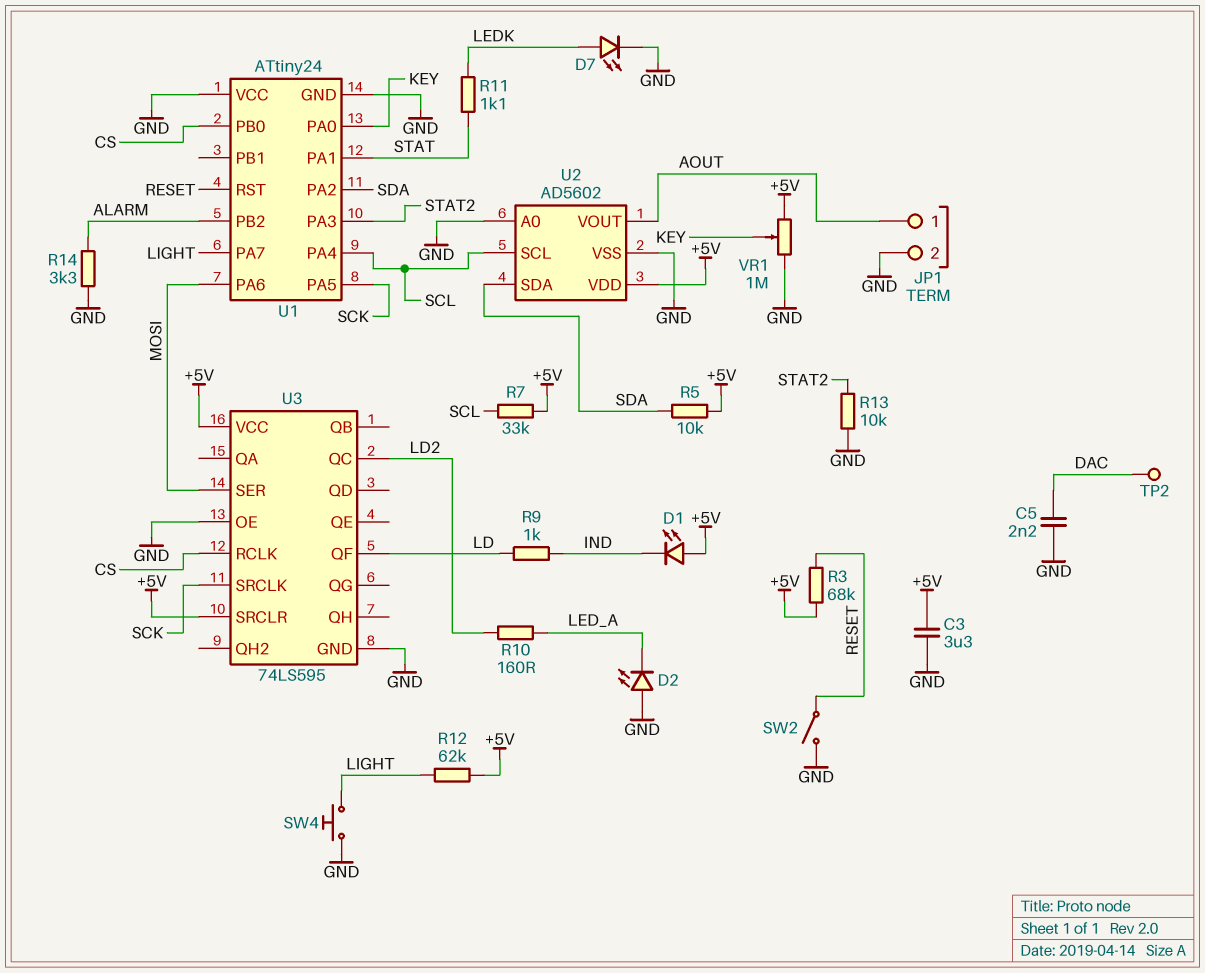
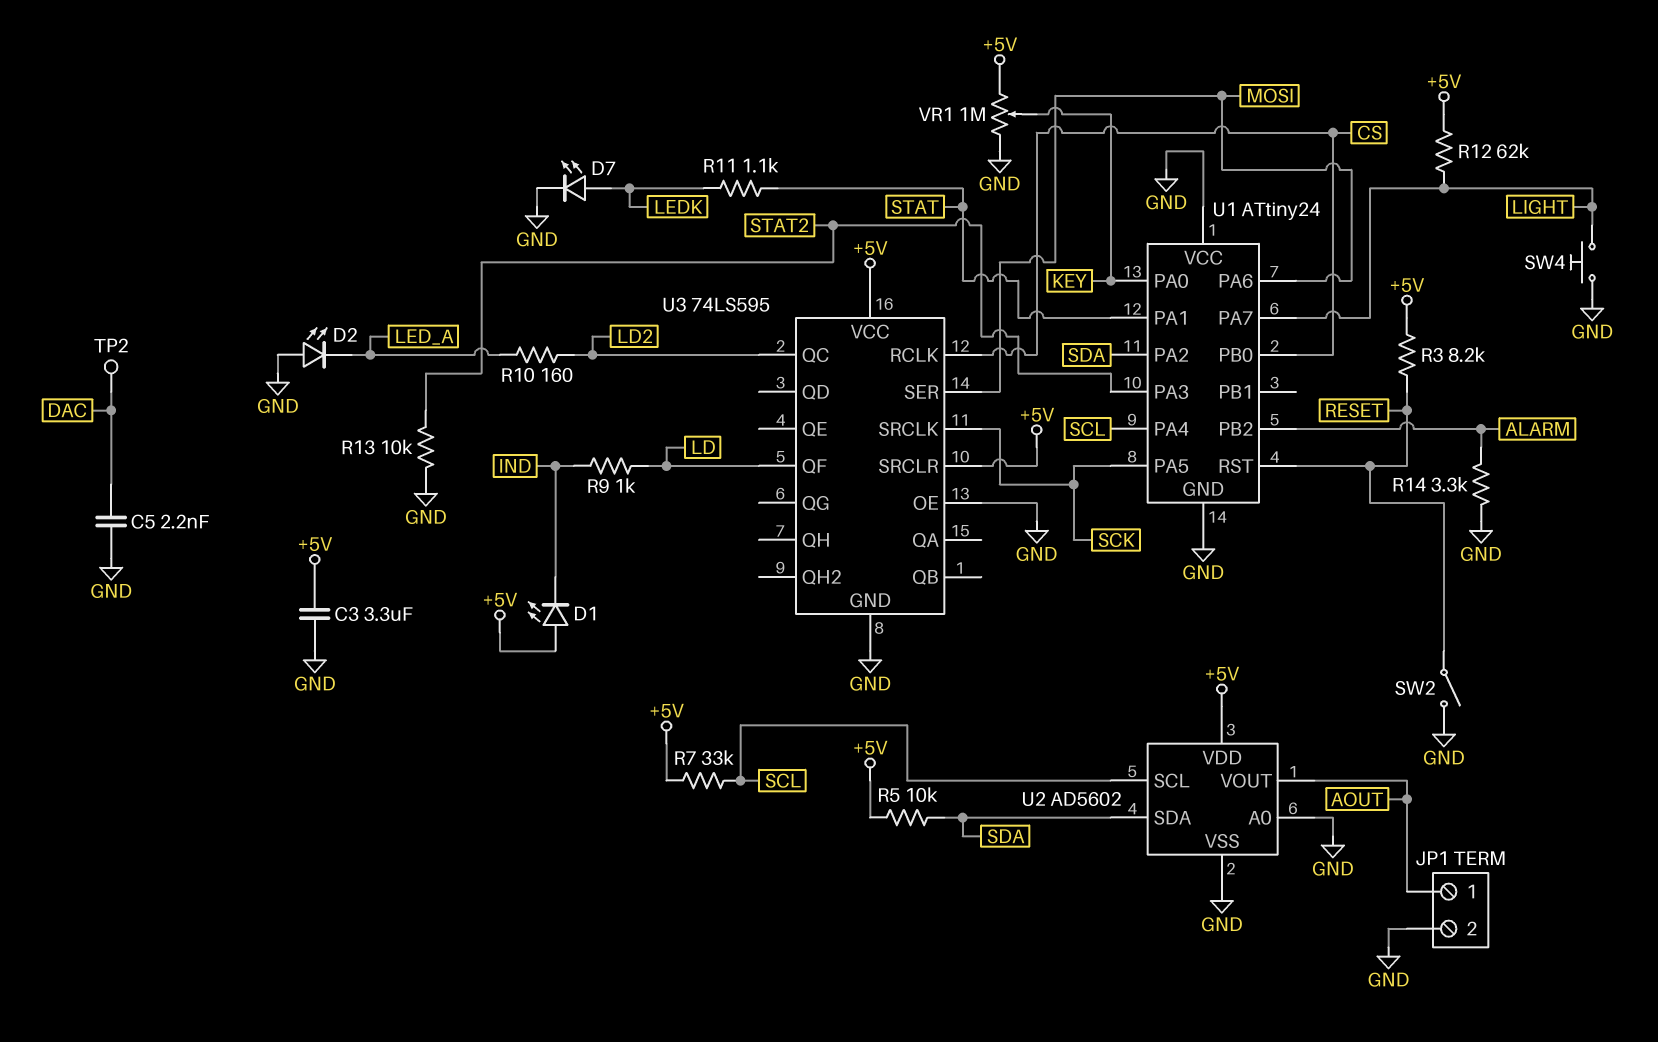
R3: 68k (+5V, RESET) -> 8.2k (+5V, RESET)

